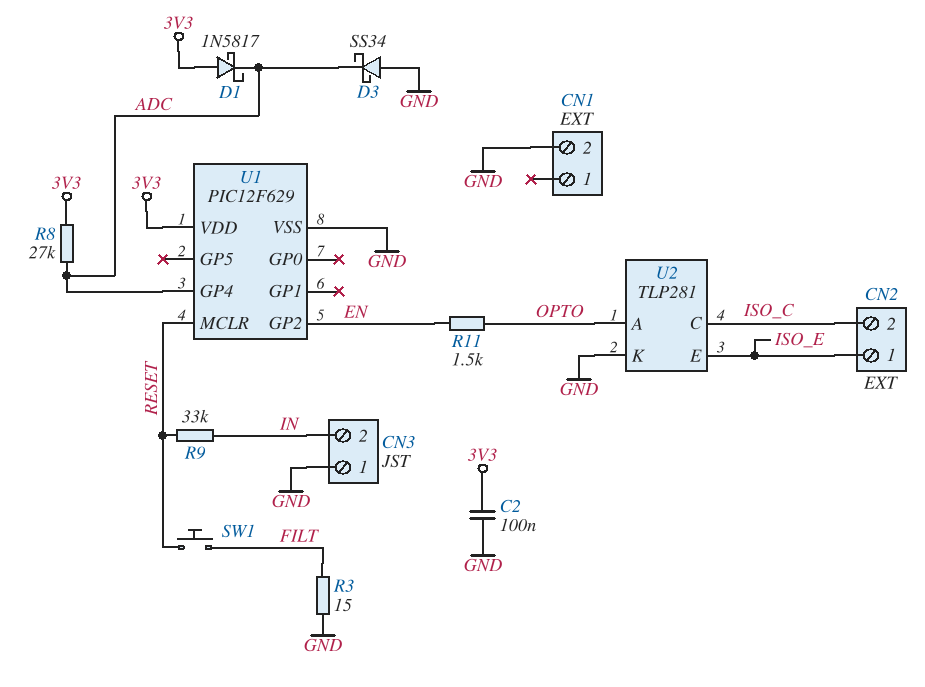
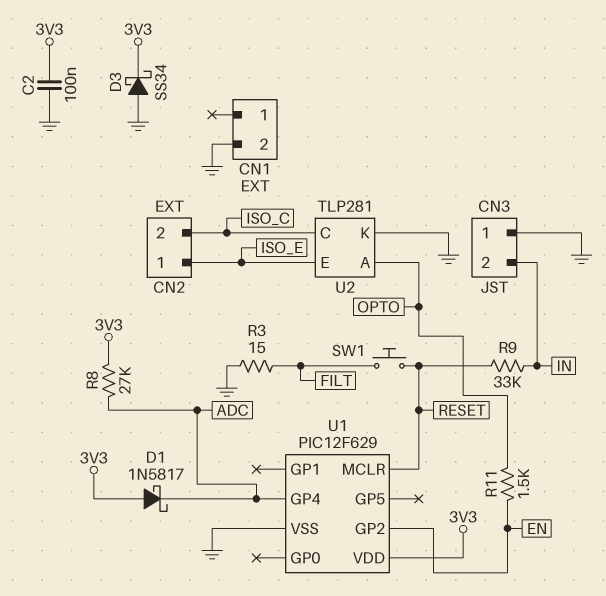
D3: schottky SS34 (A GND, K ADC) -> schottky SS34 (A GND, K 3V3)

